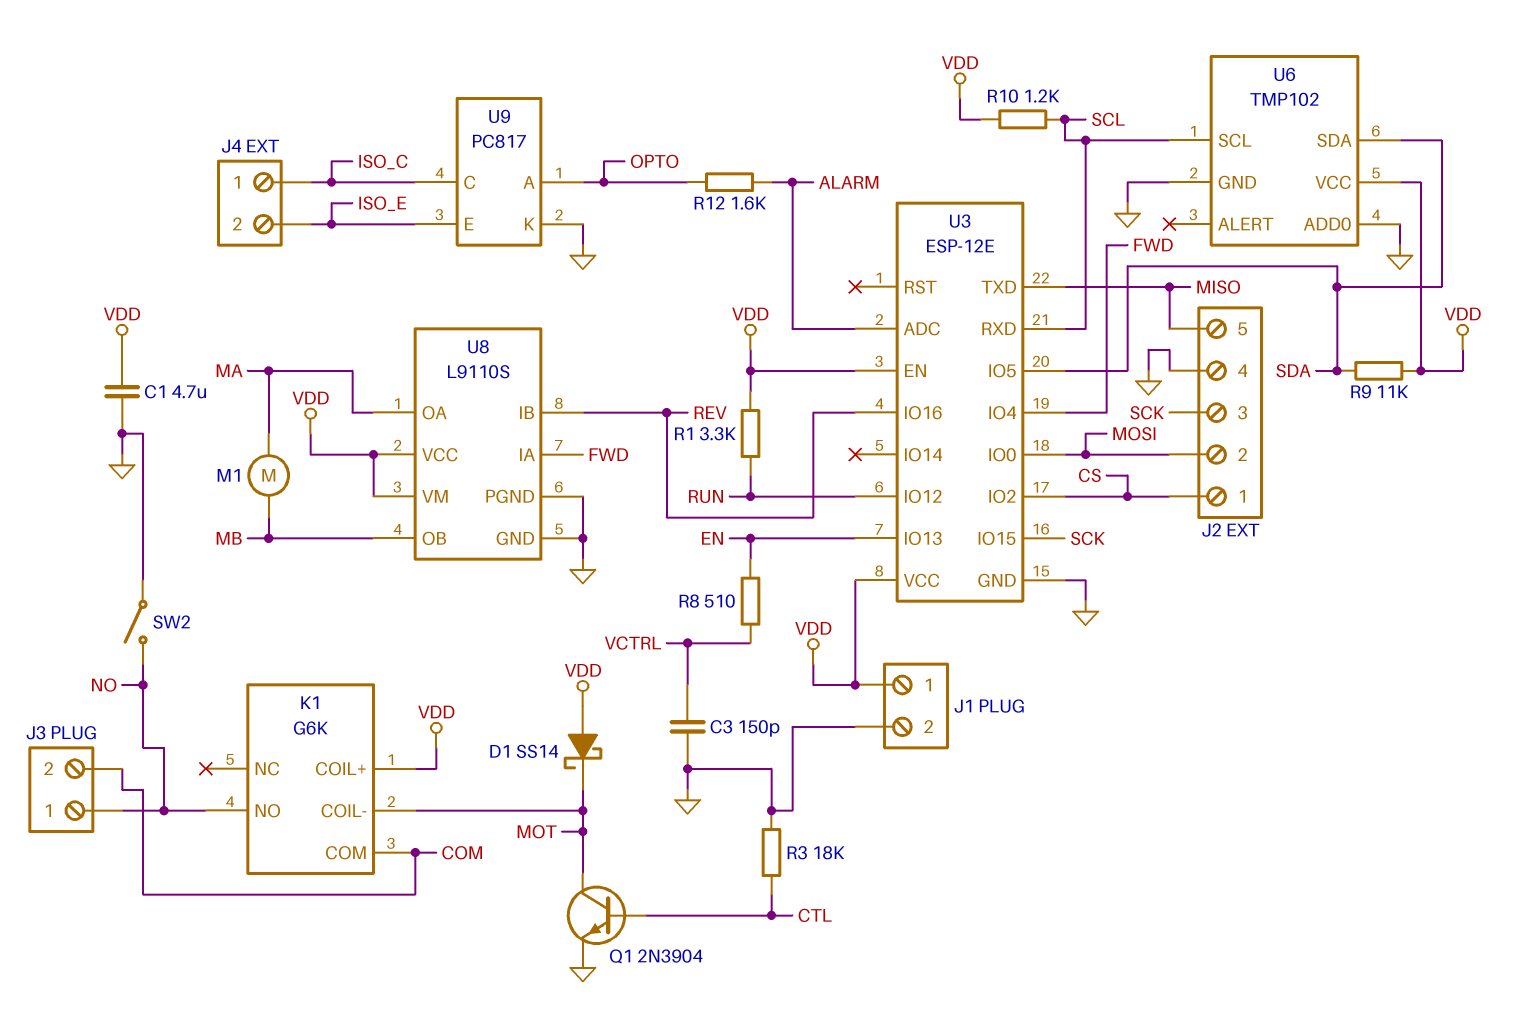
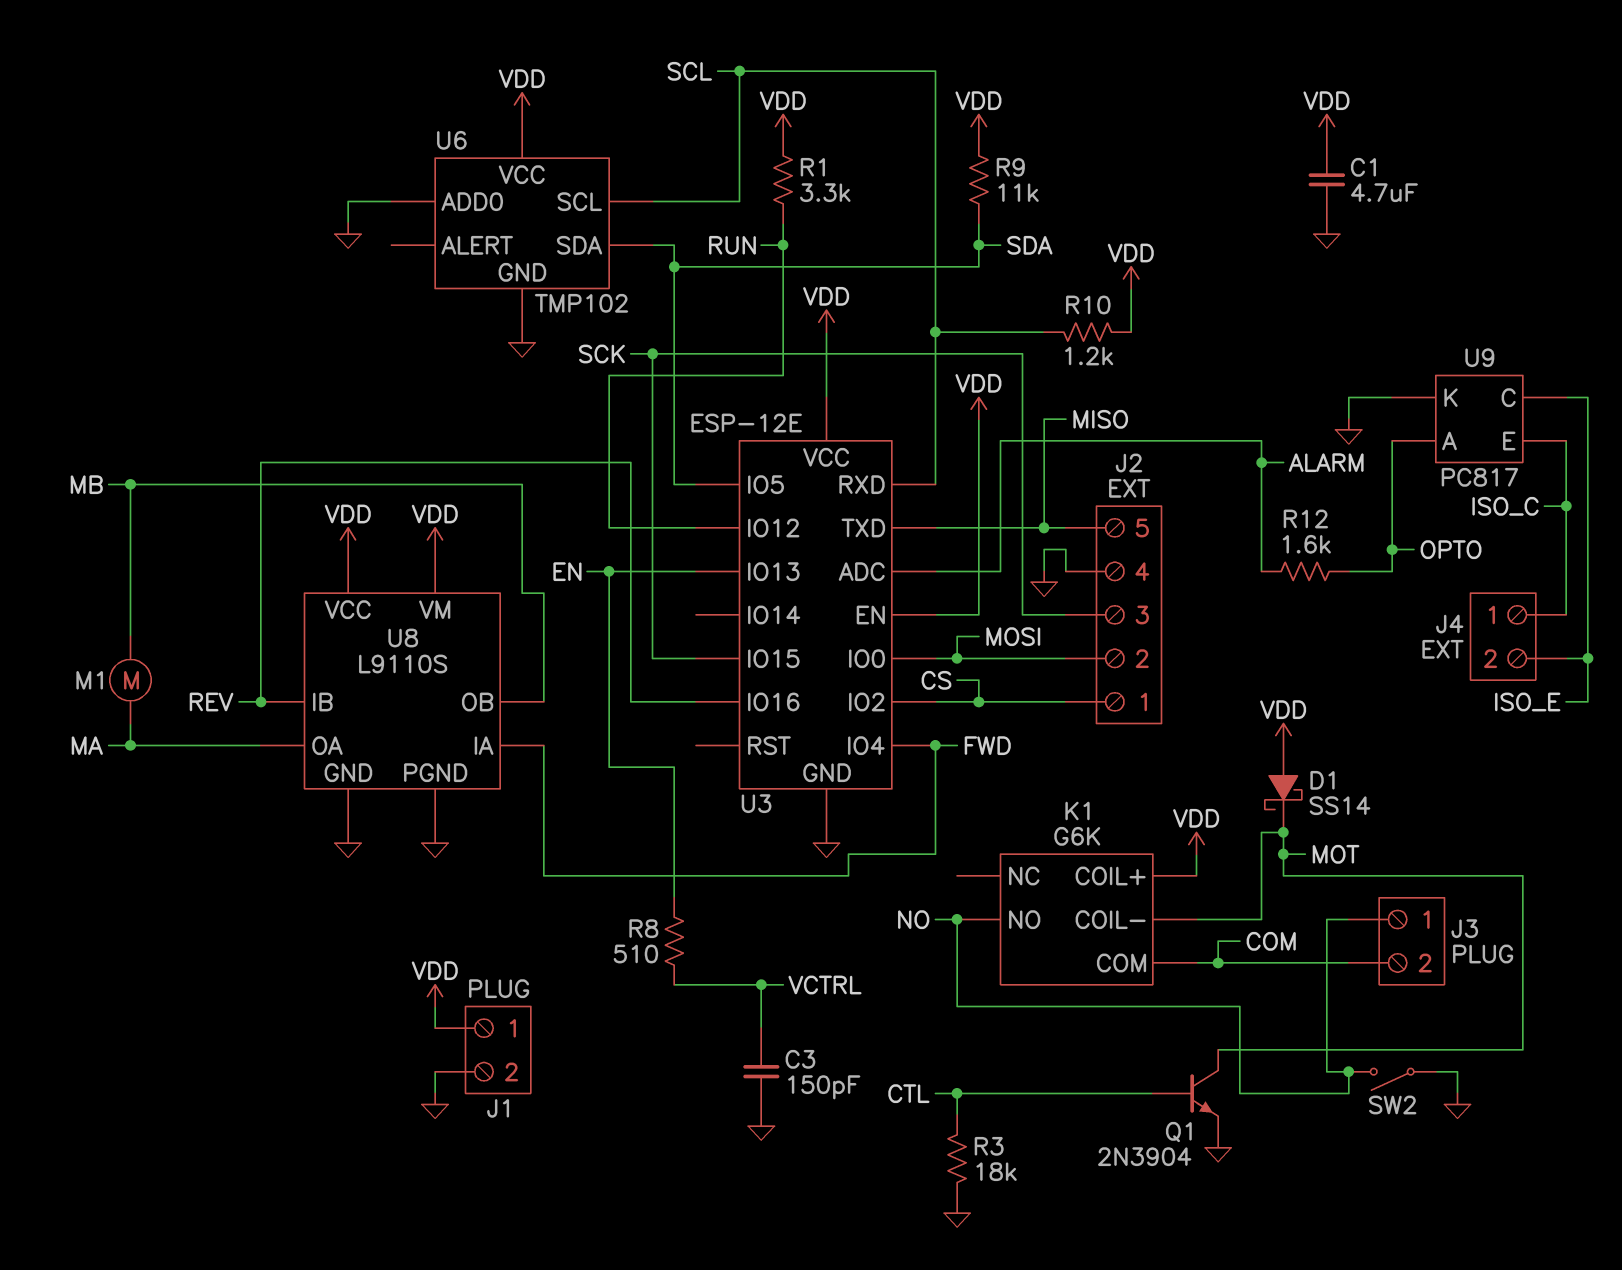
U9 pin C: ISO_C -> ISO_E
U9 pin E: ISO_E -> ISO_C

